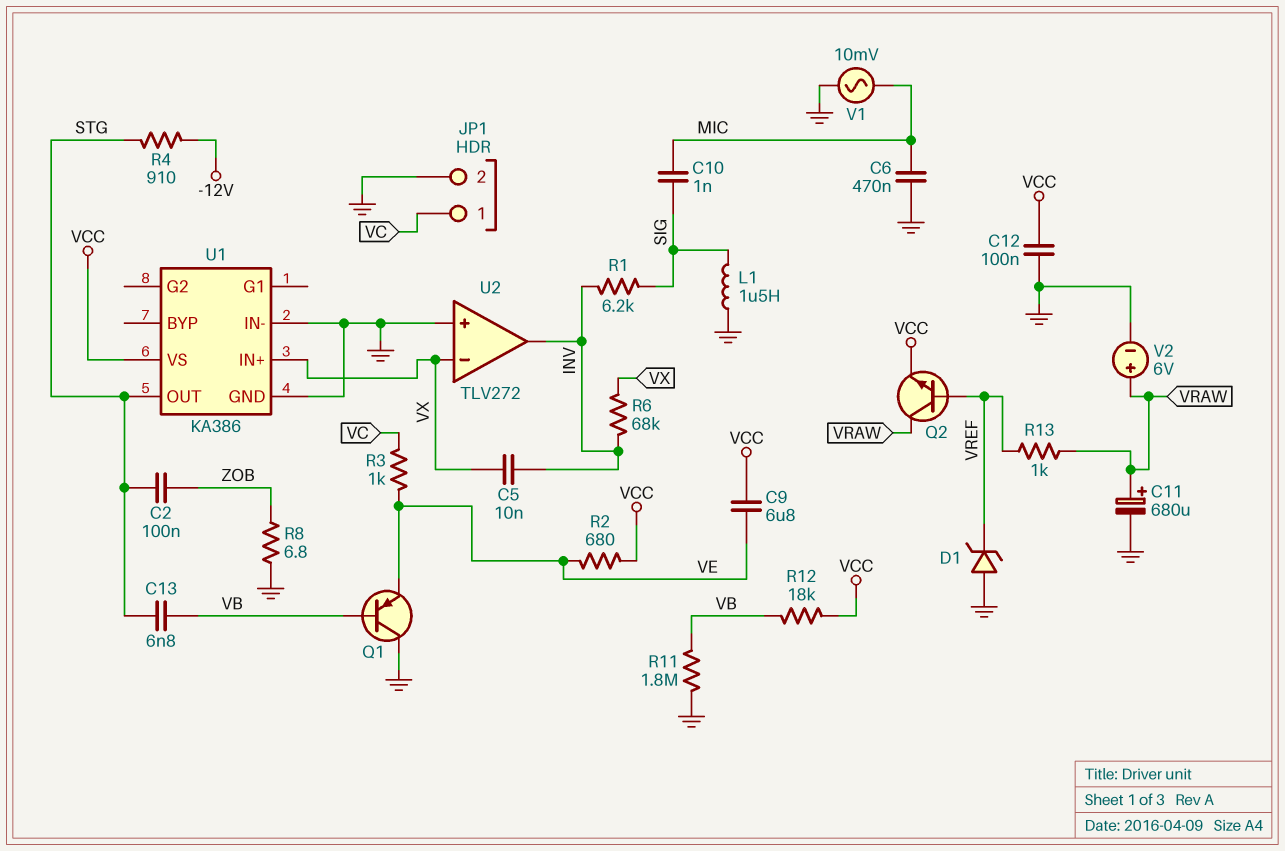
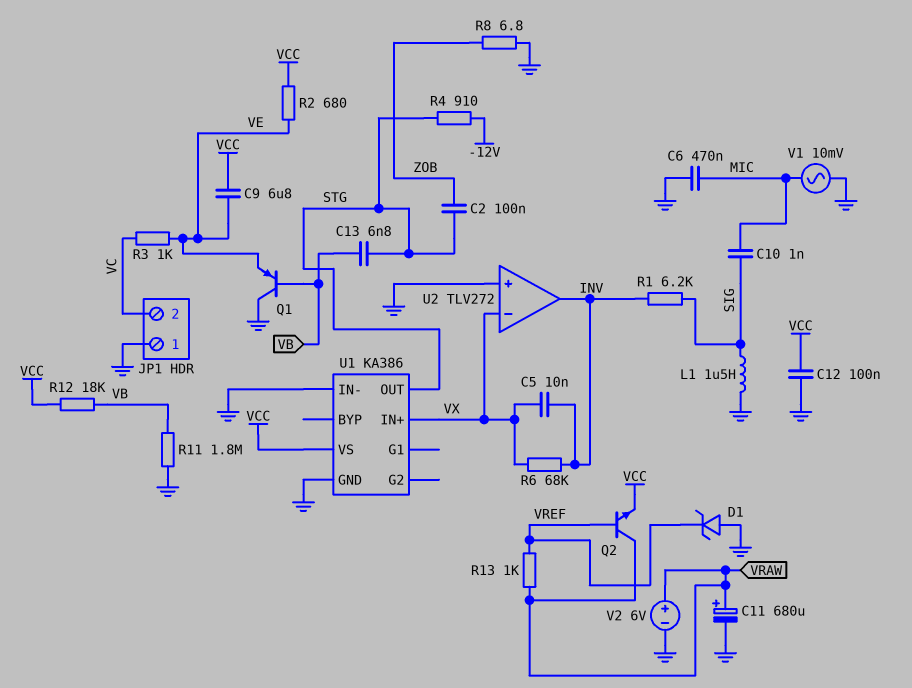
JP1 pin 1: VC -> GND
JP1 pin 2: GND -> VC

